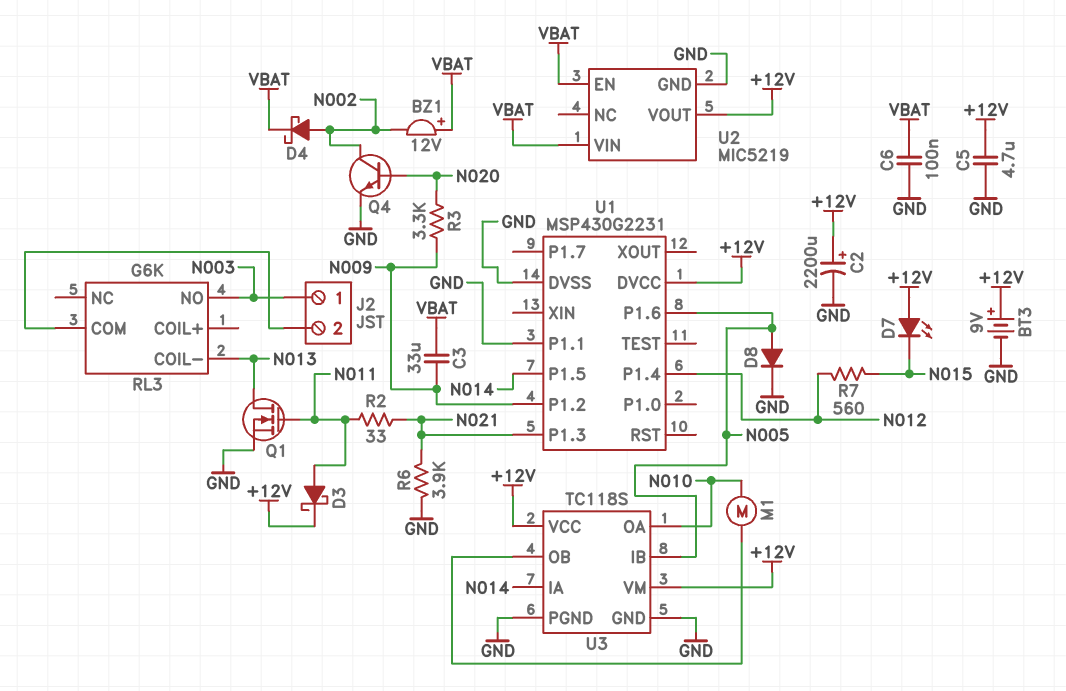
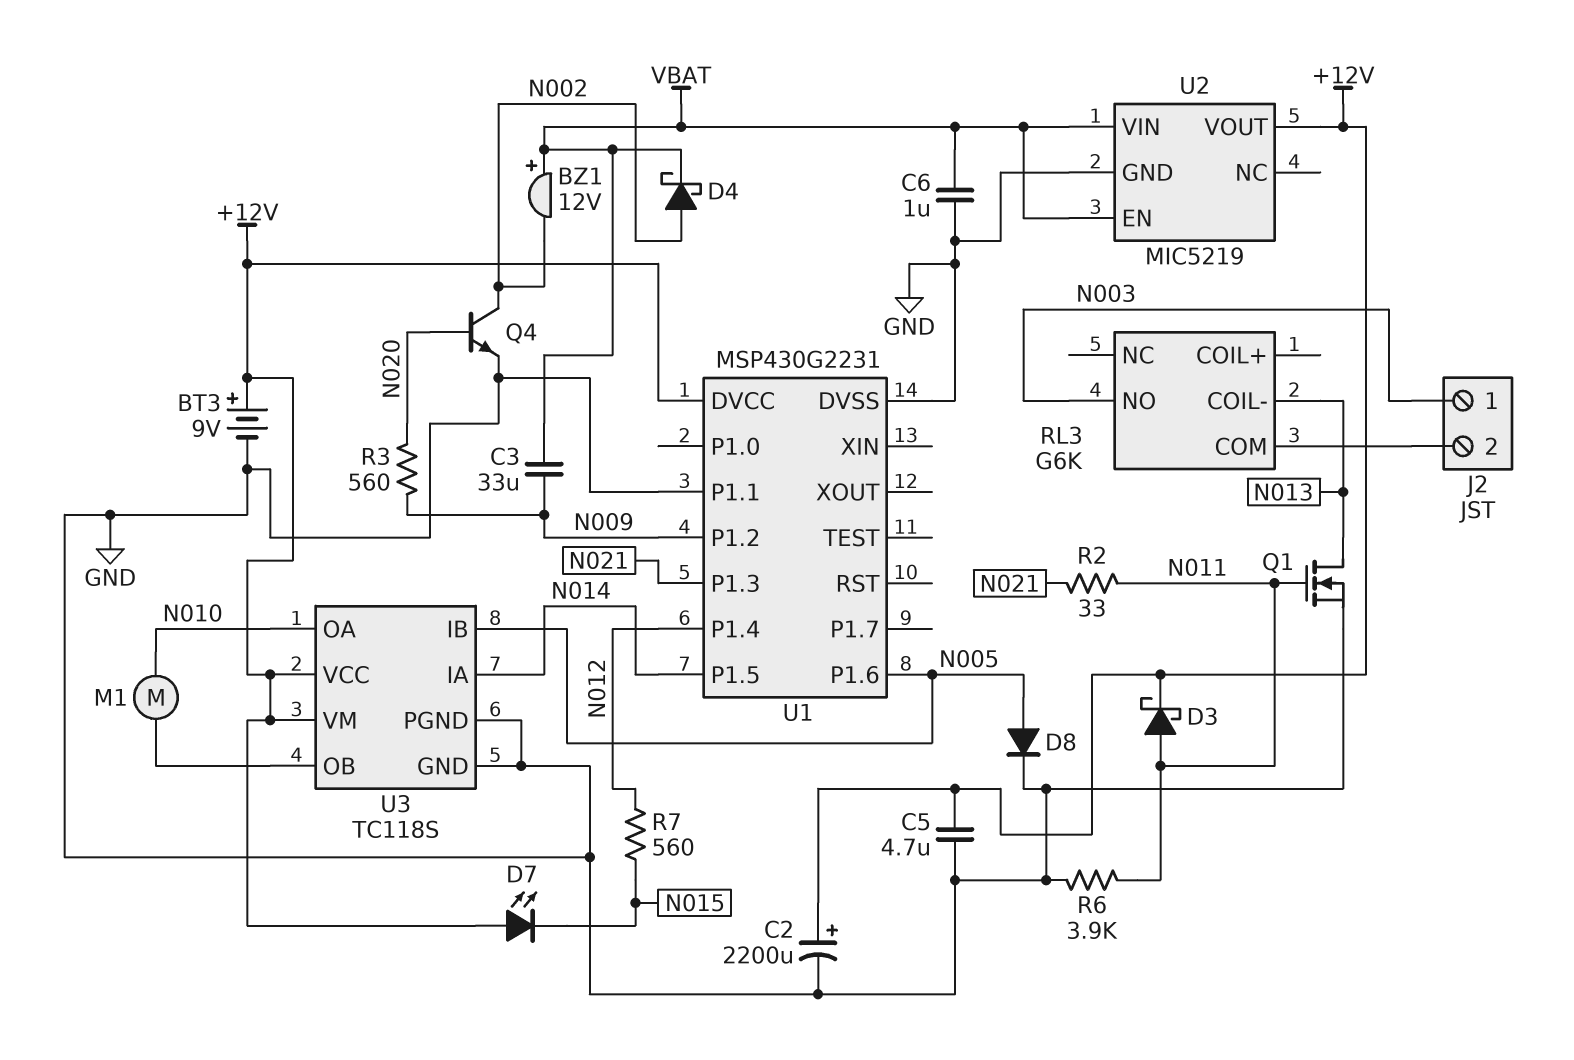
C6: 100nF (GND, VBAT) -> 1uF (GND, VBAT)
R3: 3.3k (N009, N020) -> 560 (N009, N020)
R6: 3.9k (GND, N021) -> 3.9k (GND, N011)

